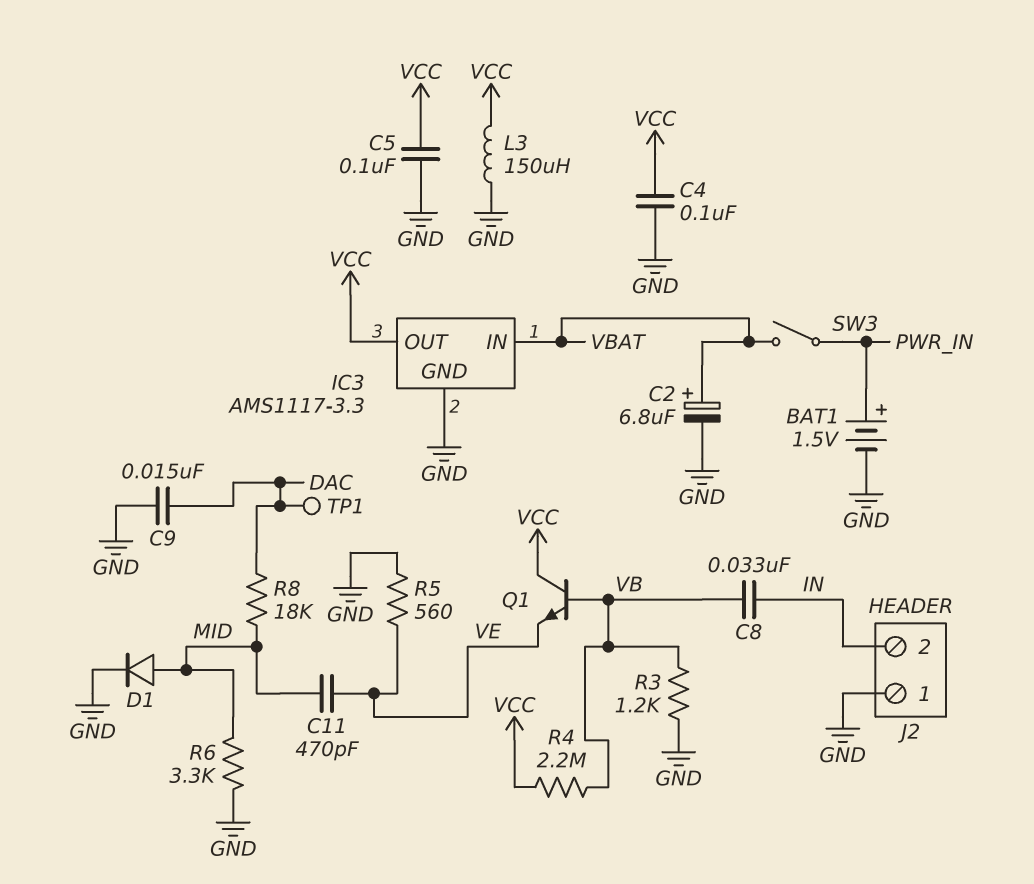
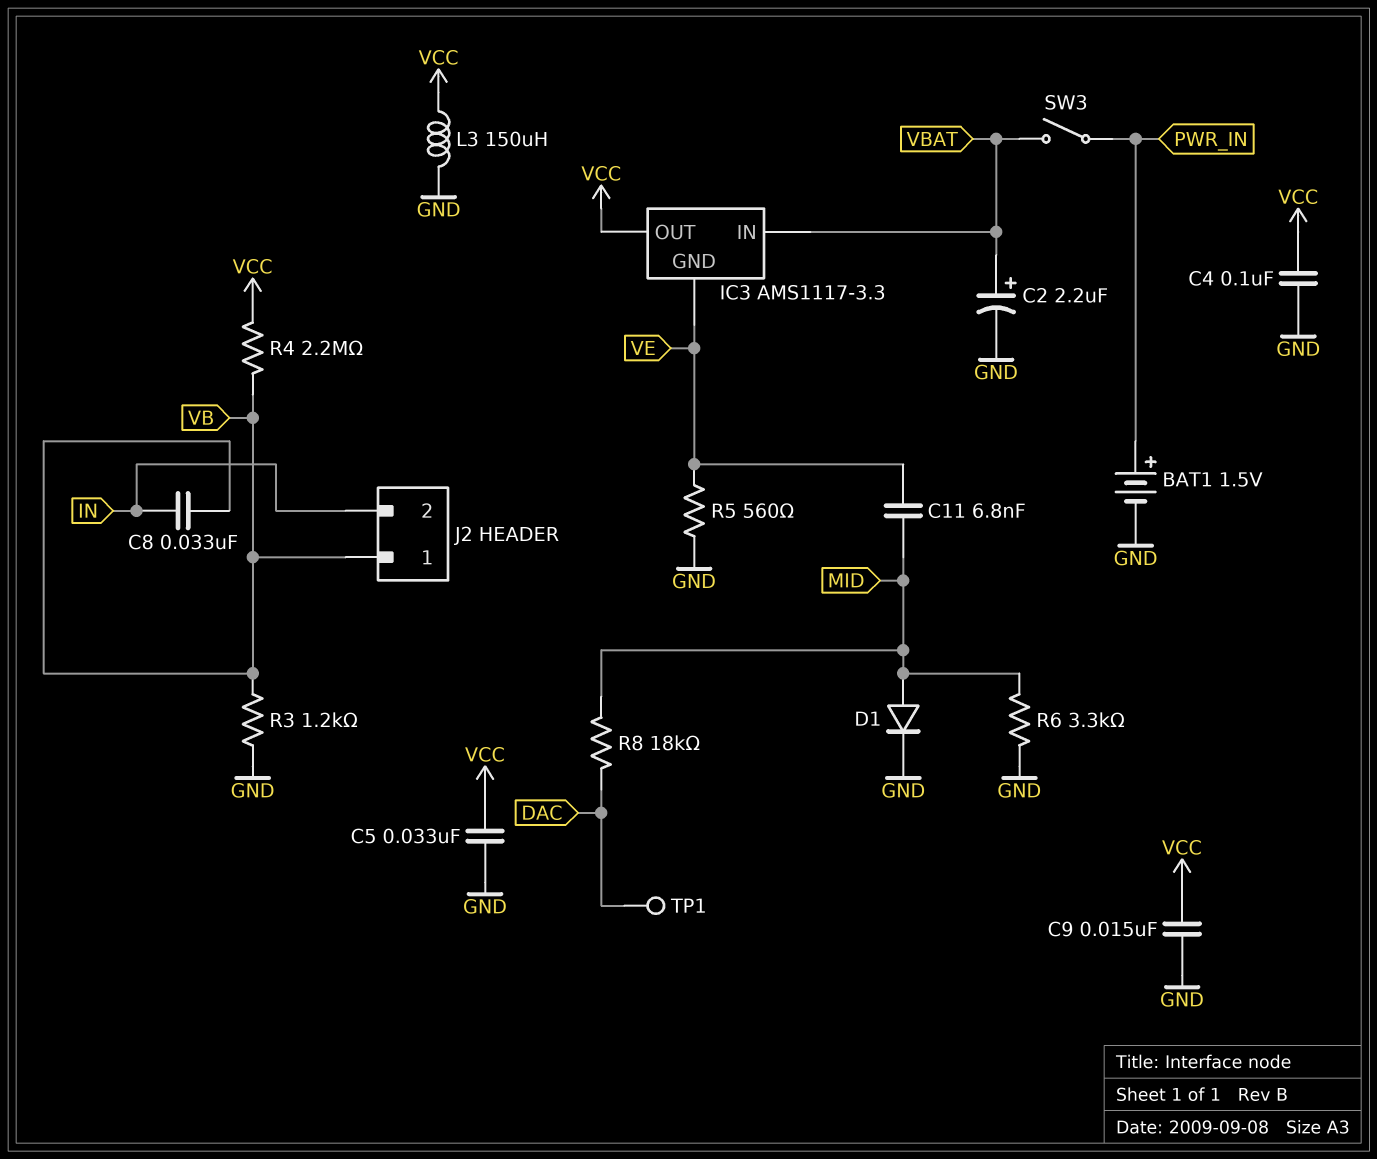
C2: 6.8uF (plus VBAT, minus GND) -> 2.2uF (plus VBAT, minus GND)
C5: 100nF (GND, VCC) -> 33nF (GND, VCC)
C9: 15nF (DAC, GND) -> 15nF (GND, VCC)
C11: 470pF (MID, VE) -> 6.8nF (MID, VE)
IC3 pin GND: GND -> VE
J2 pin 1: GND -> VB
Q1: NPN (B VB, C VCC, E VE) -> none

